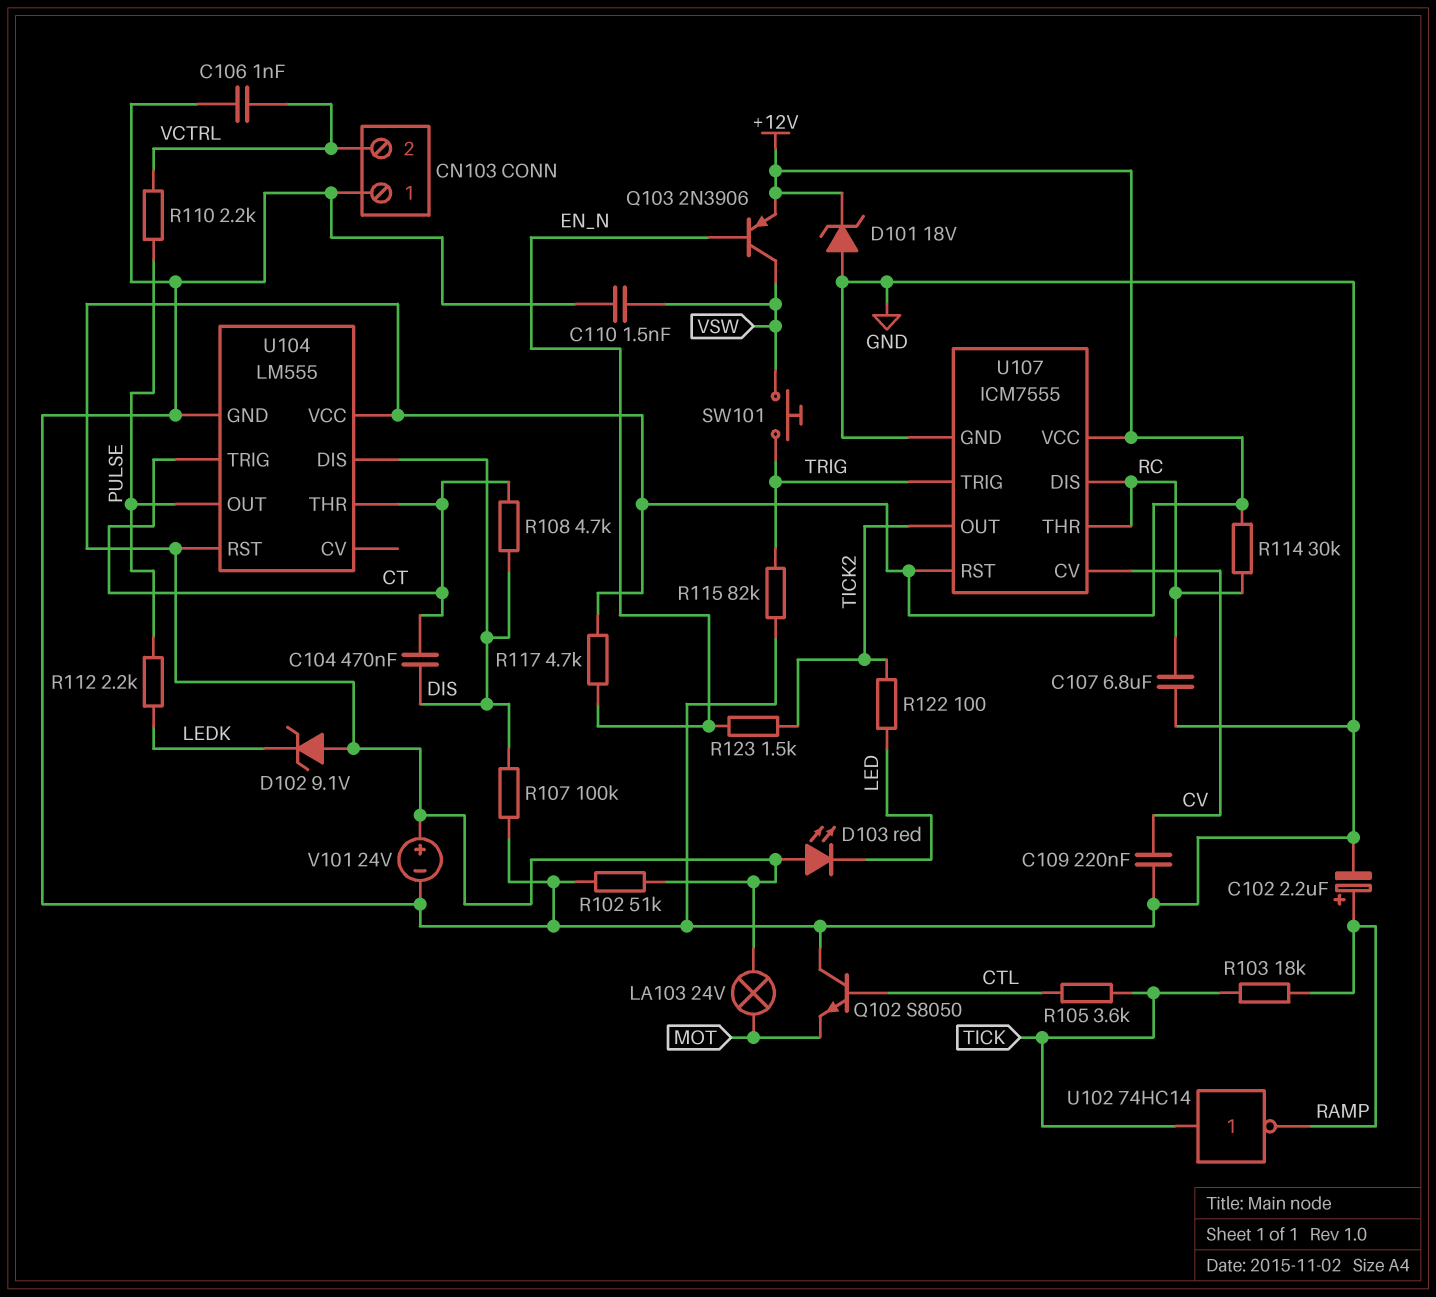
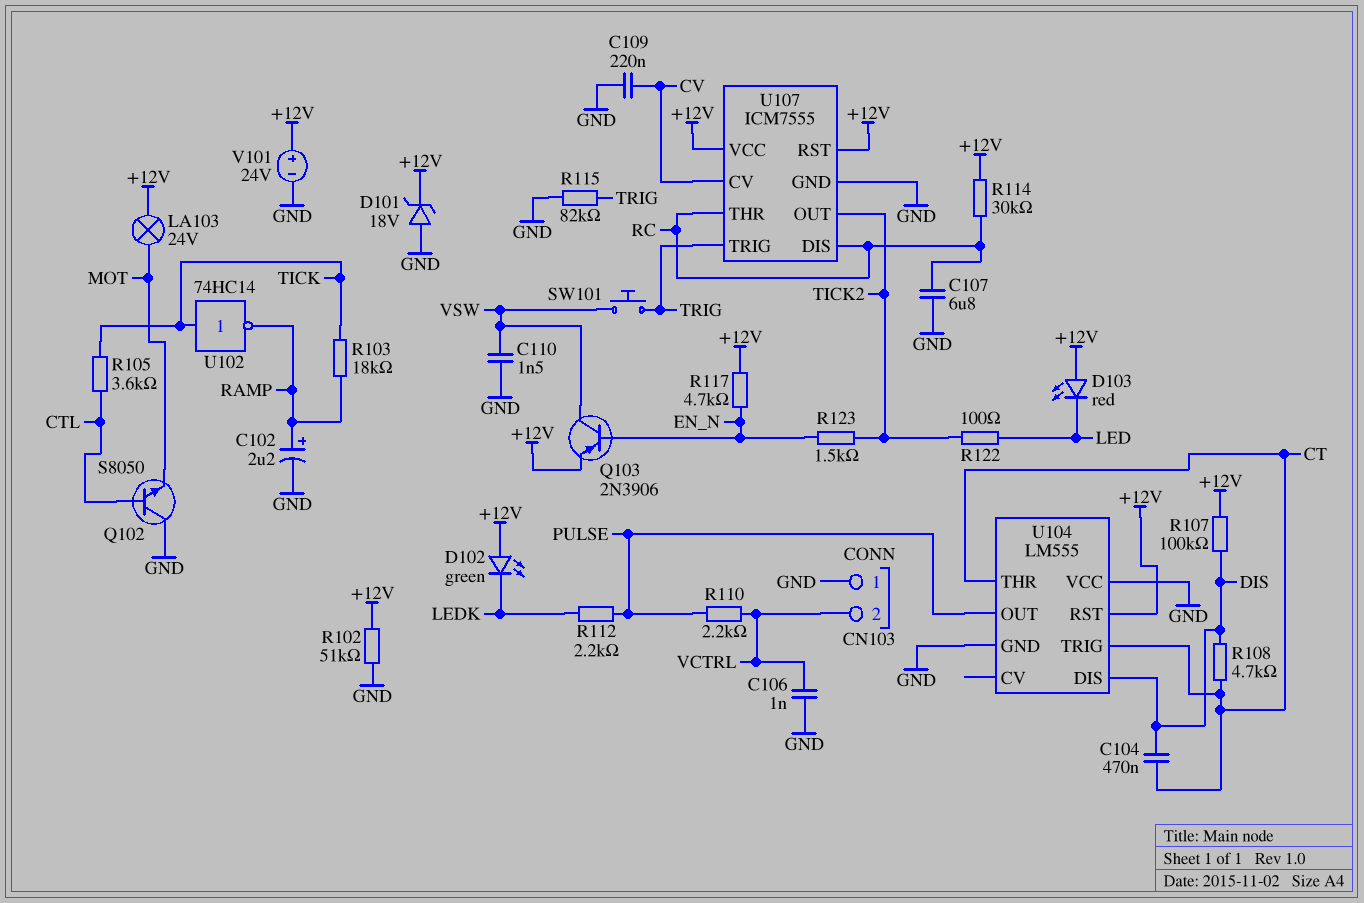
D102: zener 9.1V (A +12V, K LEDK) -> LED green (A +12V, K LEDK)
R107: 100k (DIS, GND) -> 100k (+12V, DIS)
U104 pin VCC: +12V -> GND

